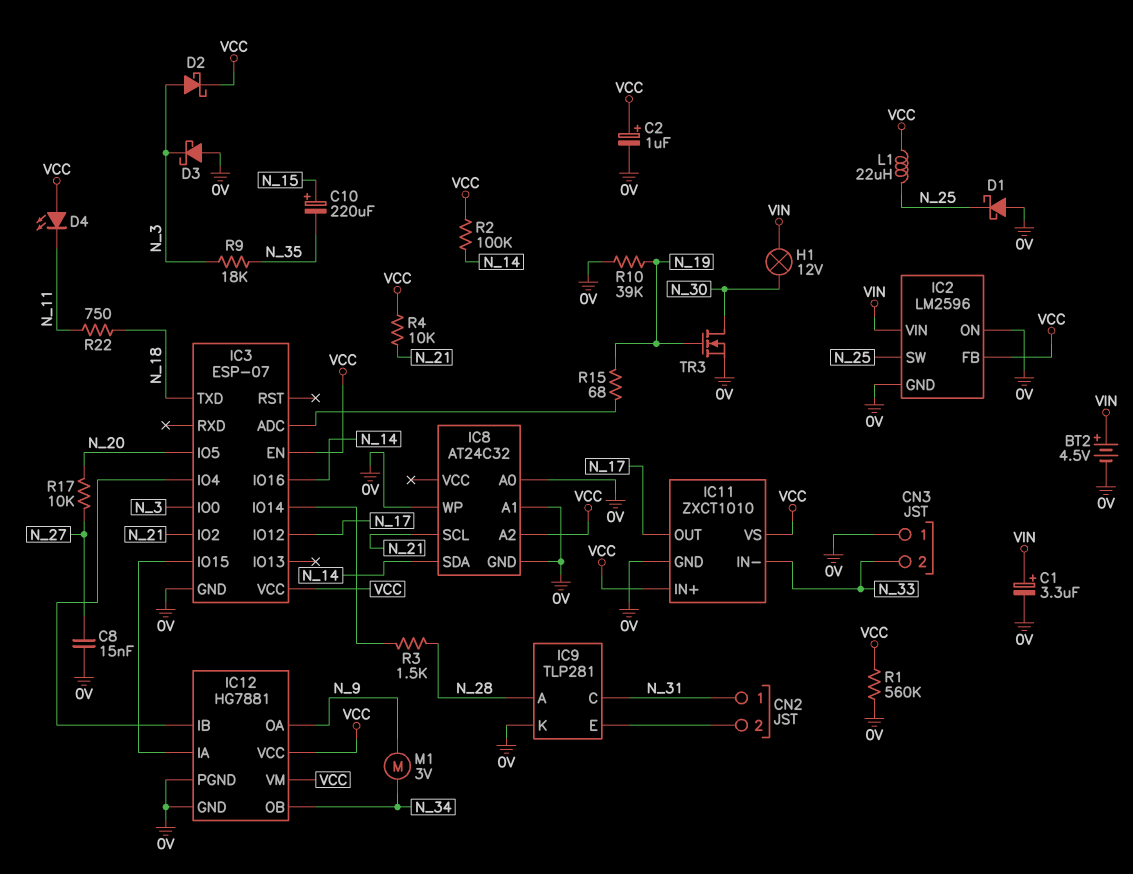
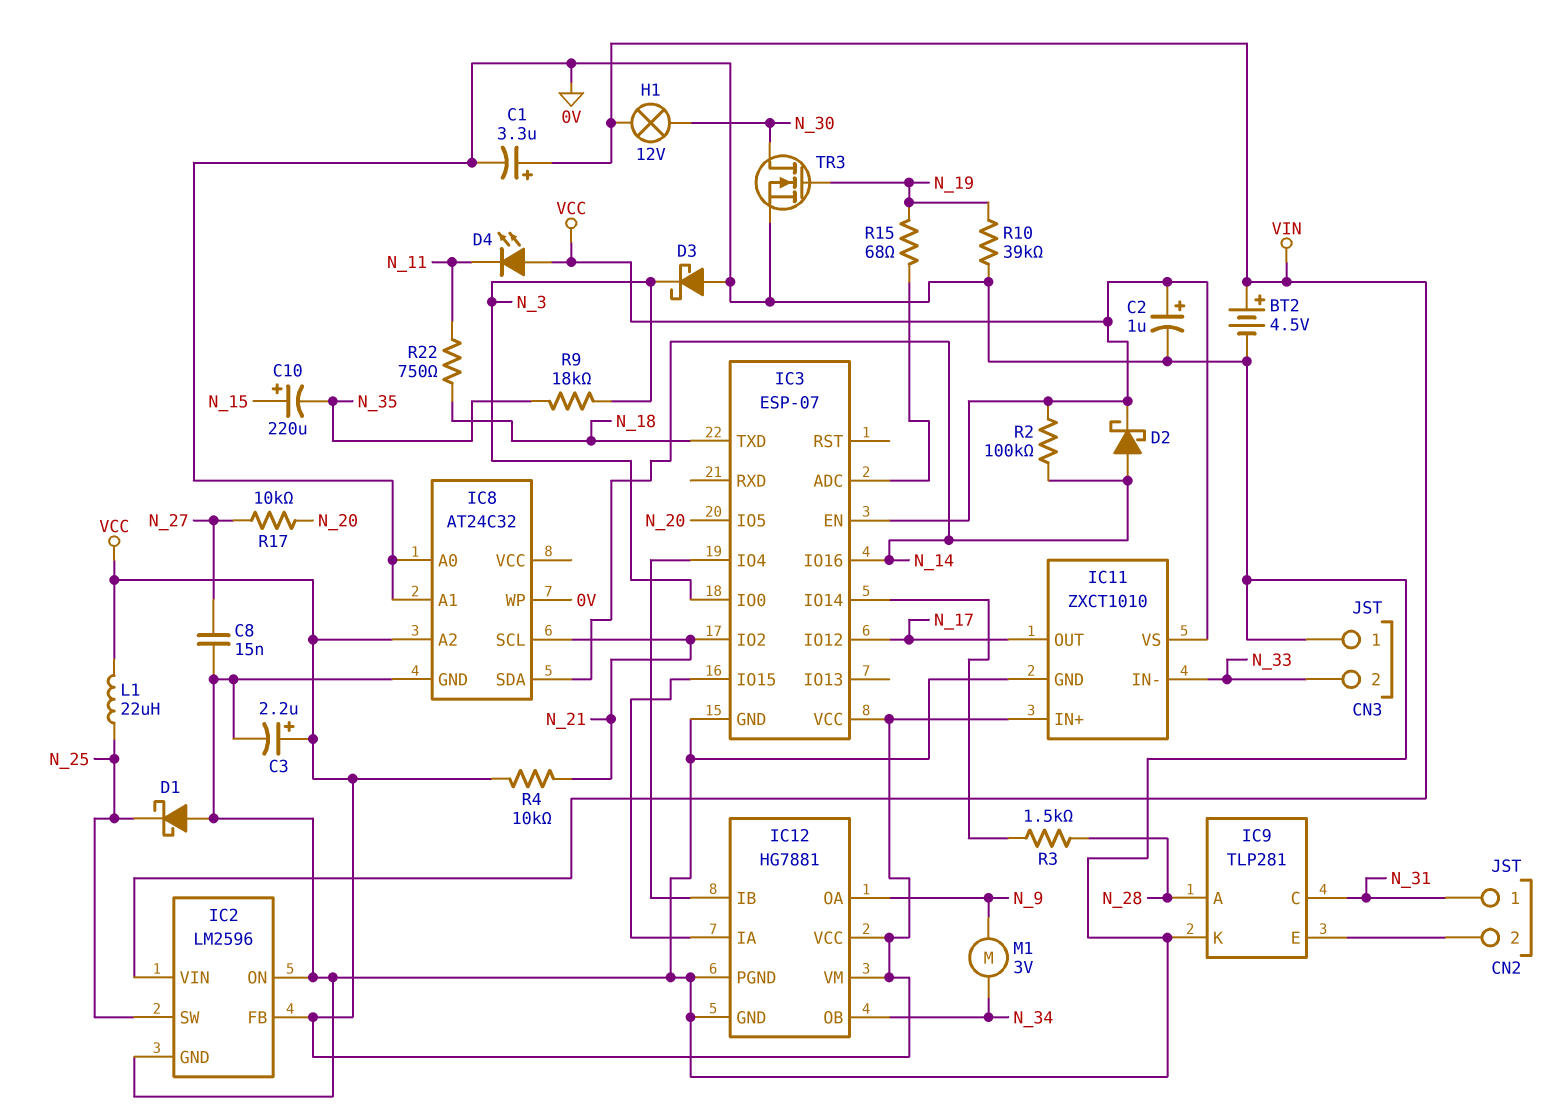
C3: none -> 2.2uF (plus VCC, minus 0V)
D2: schottky (A N_3, K VCC) -> schottky (A N_14, K VCC)
R1: 560k (0V, VCC) -> none

